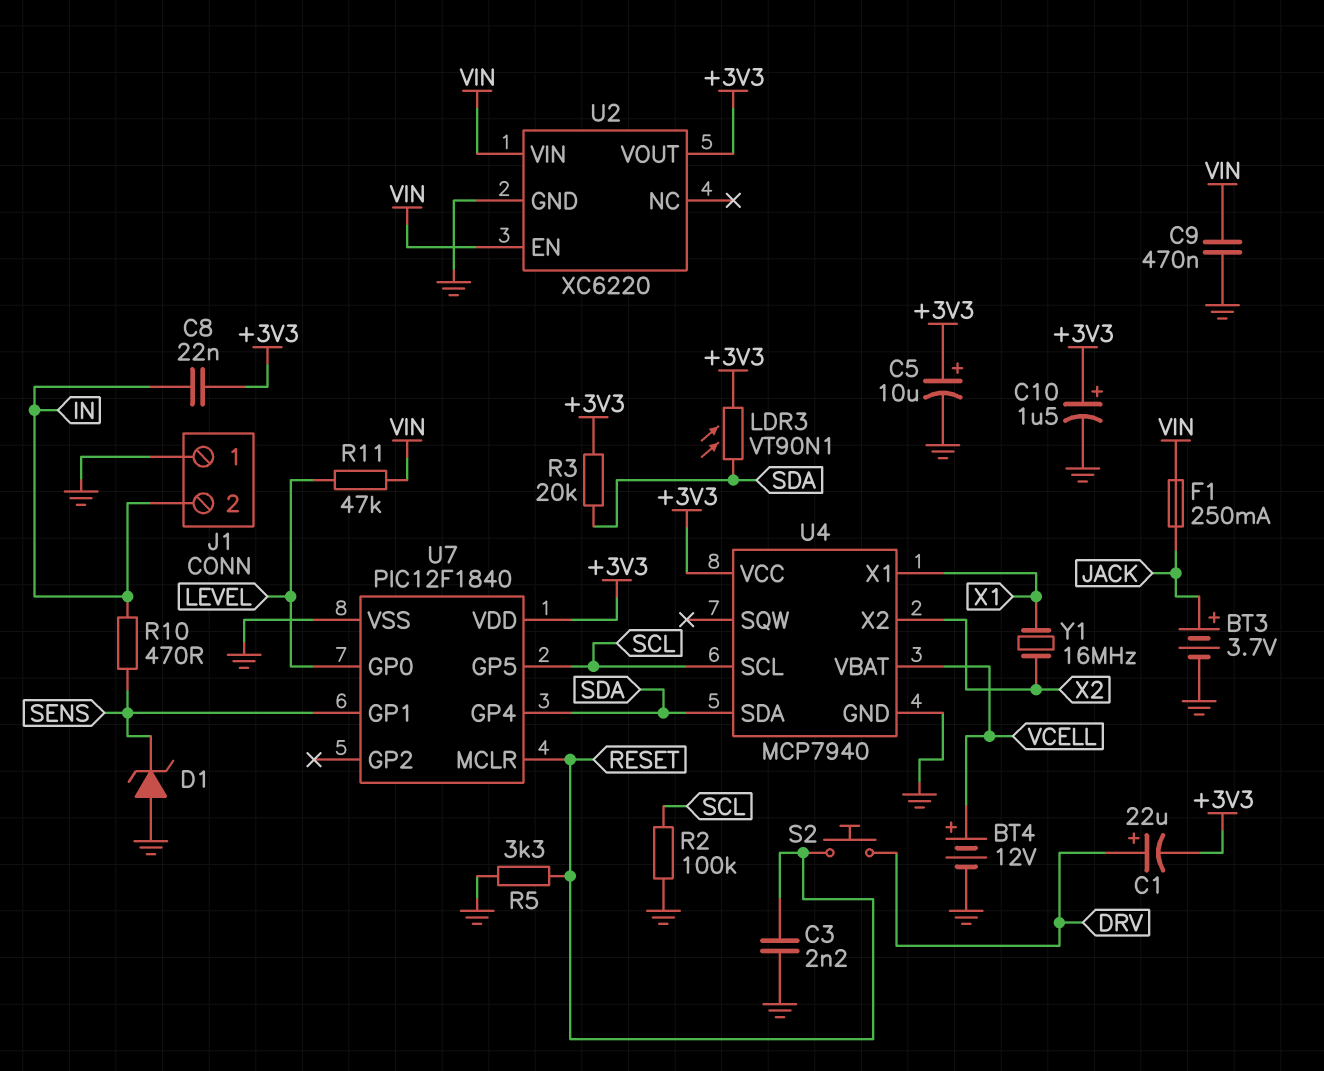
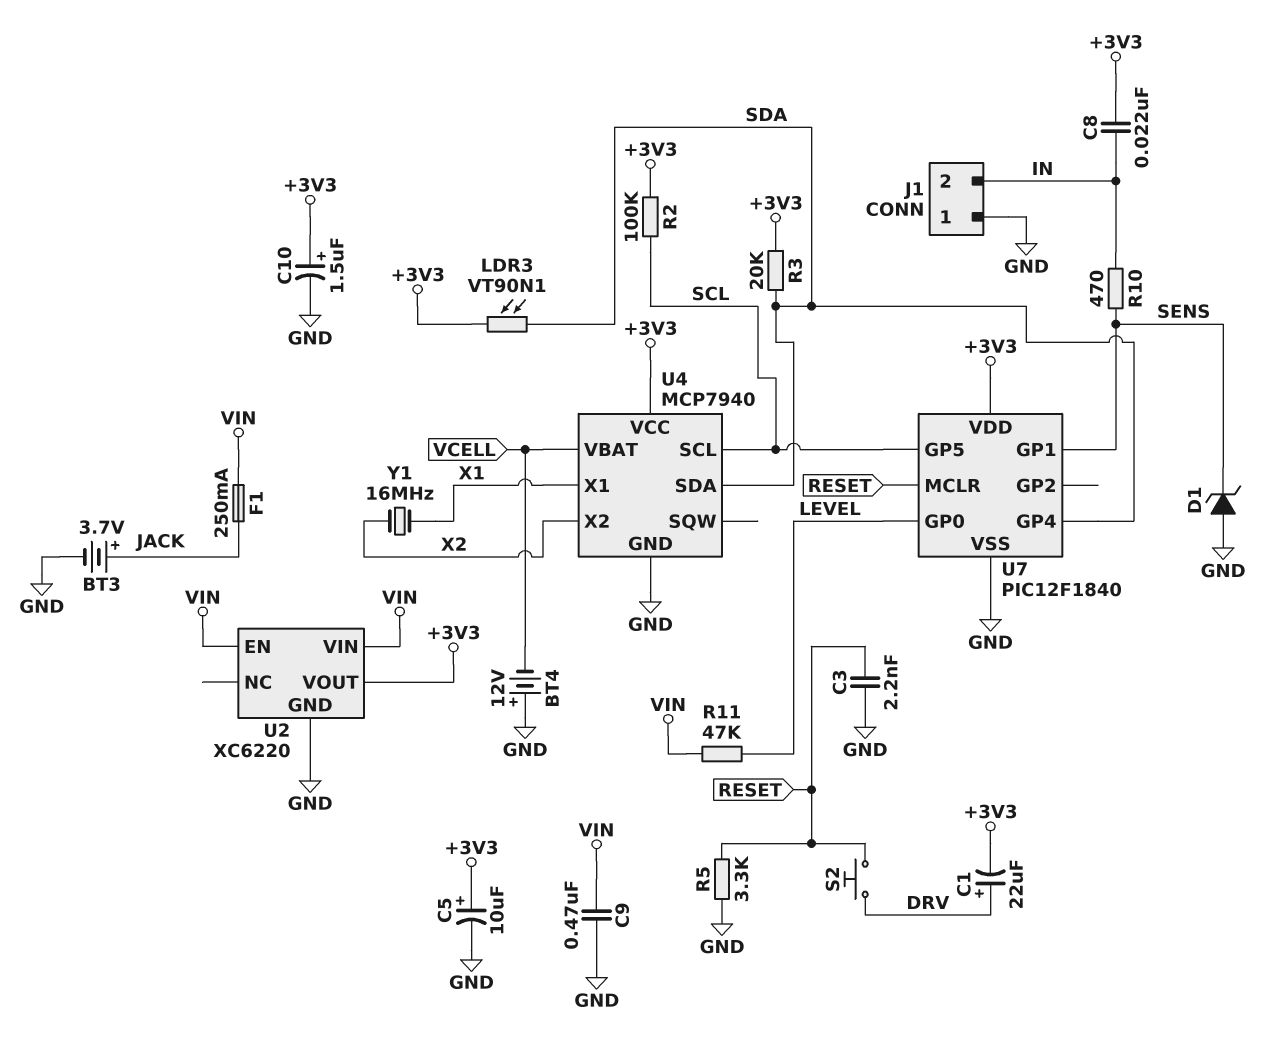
BT4: 12V (plus VCELL, minus GND) -> 12V (plus GND, minus VCELL)
R2: 100k (GND, SCL) -> 100k (+3V3, SCL)

